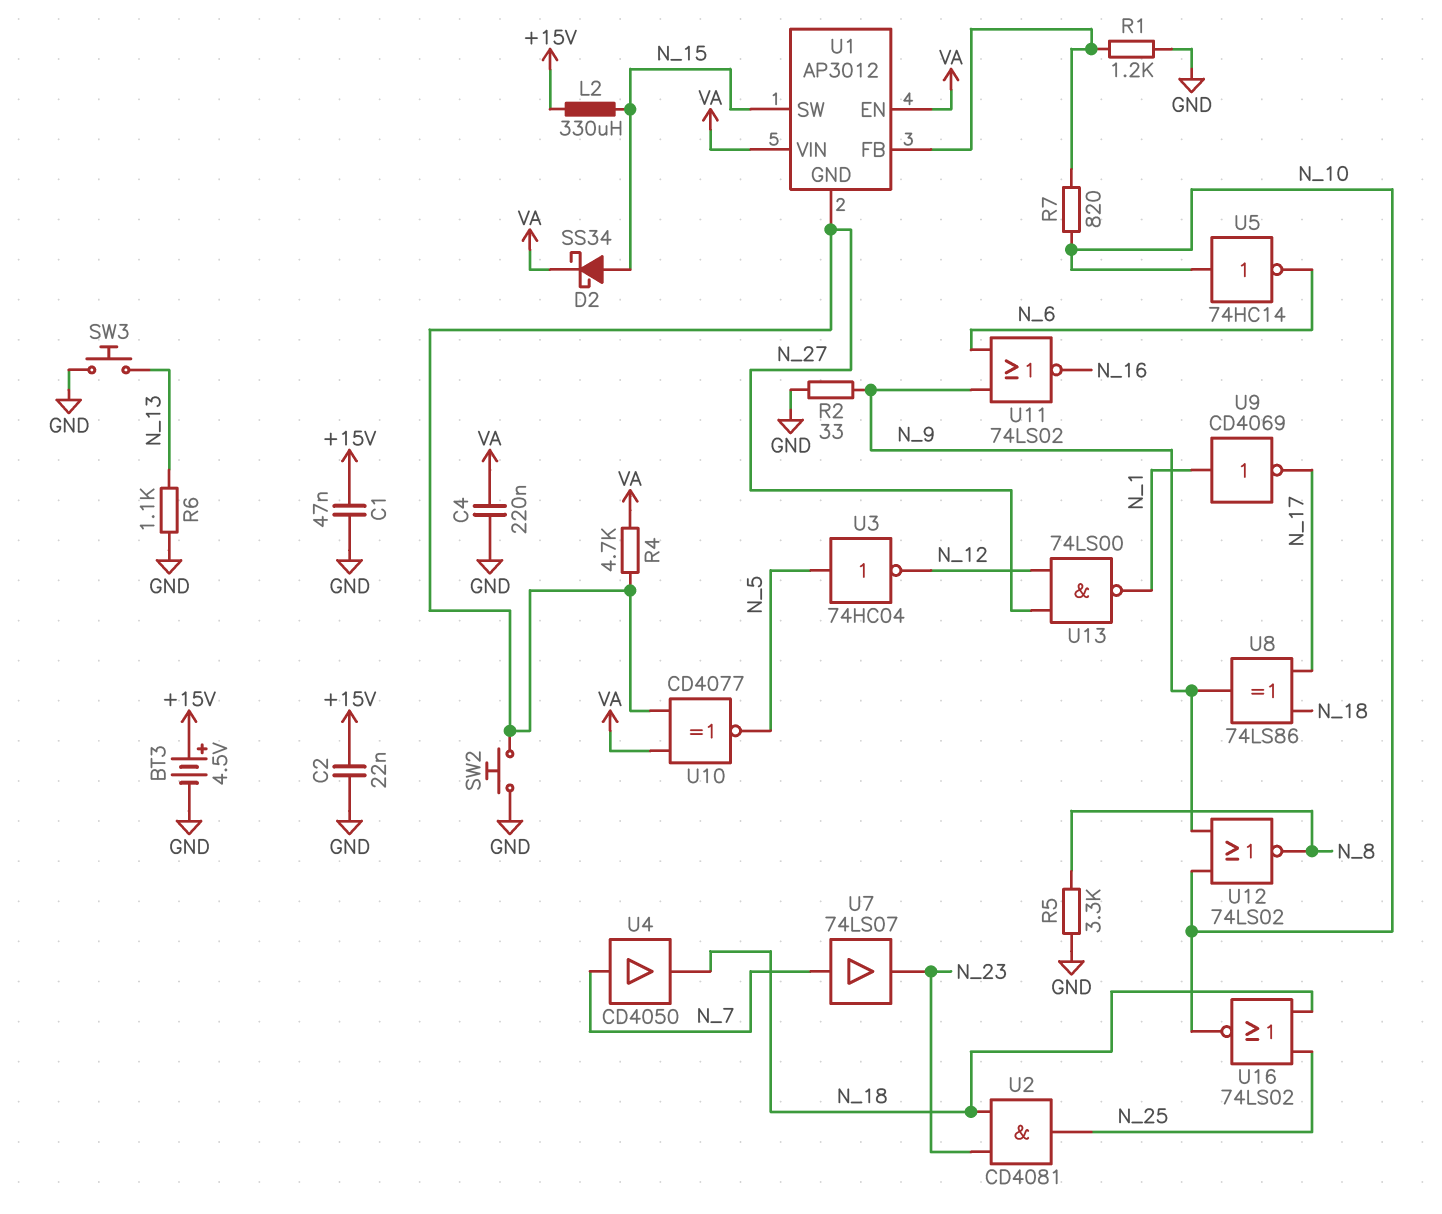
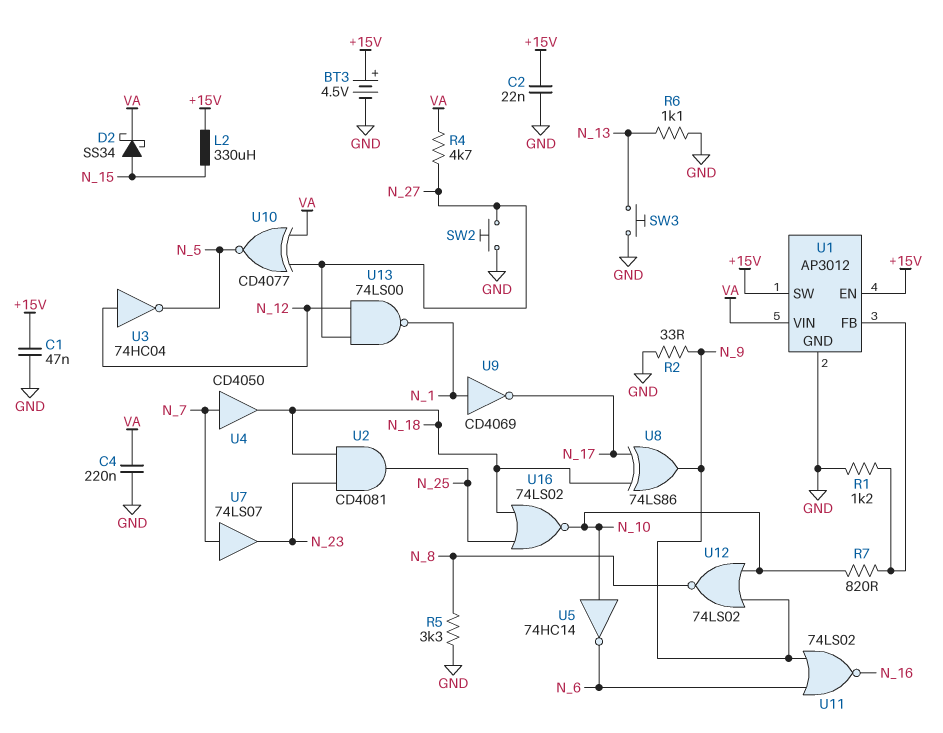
U1 pin EN: VA -> +15V
U1 pin GND: N_27 -> GND
U1 pin SW: N_15 -> +15V
U3: NOT 74HC04 (in N_5, out N_12) -> NOT 74HC04 (in N_12, out N_5)

